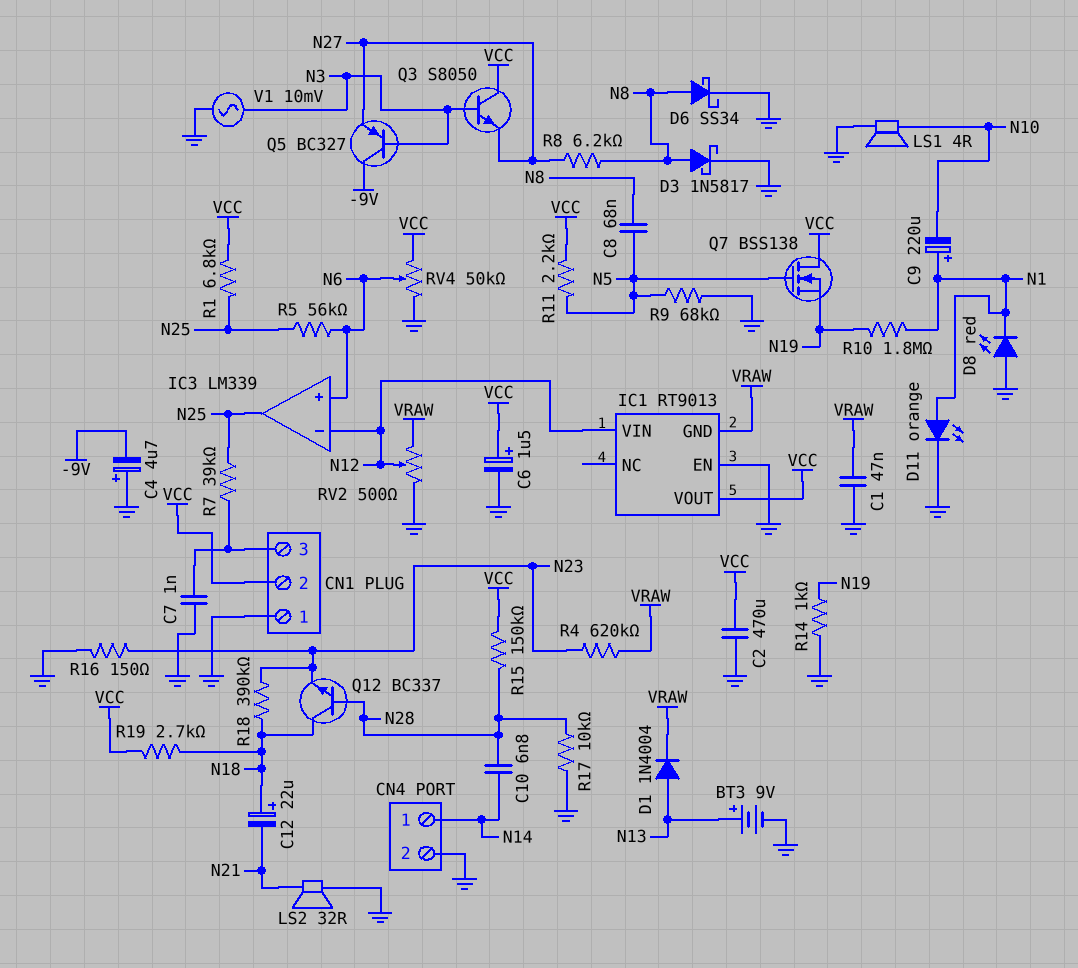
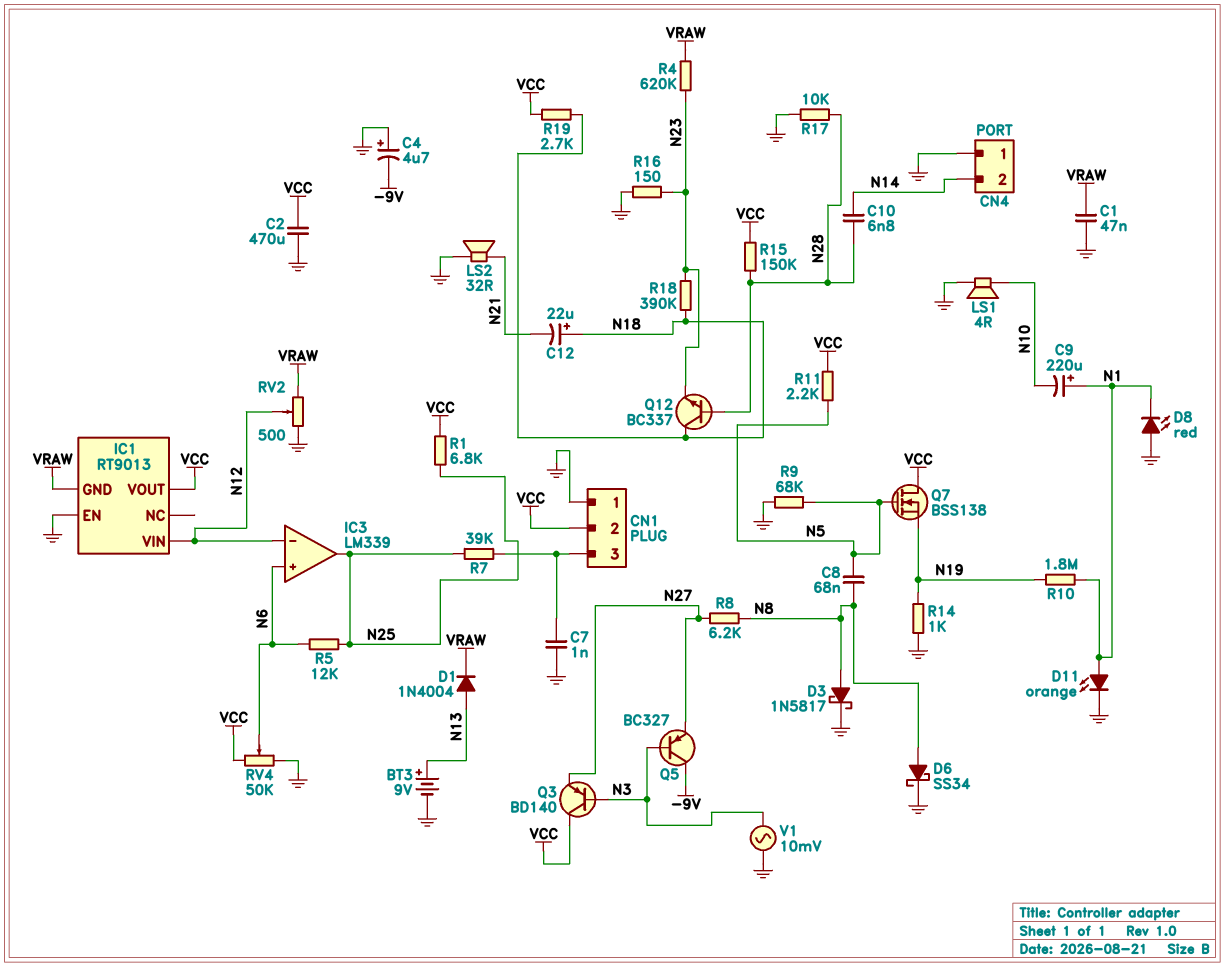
C6: 1.5uF (plus VCC, minus GND) -> none
CN4 pin 1: N14 -> GND
CN4 pin 2: GND -> N14
Q3: NPN S8050 (B N3, C VCC, E N27) -> PNP BD140 (B N3, C VCC, E N27)
R5: 56k (N6, N25) -> 12k (N6, N25)

